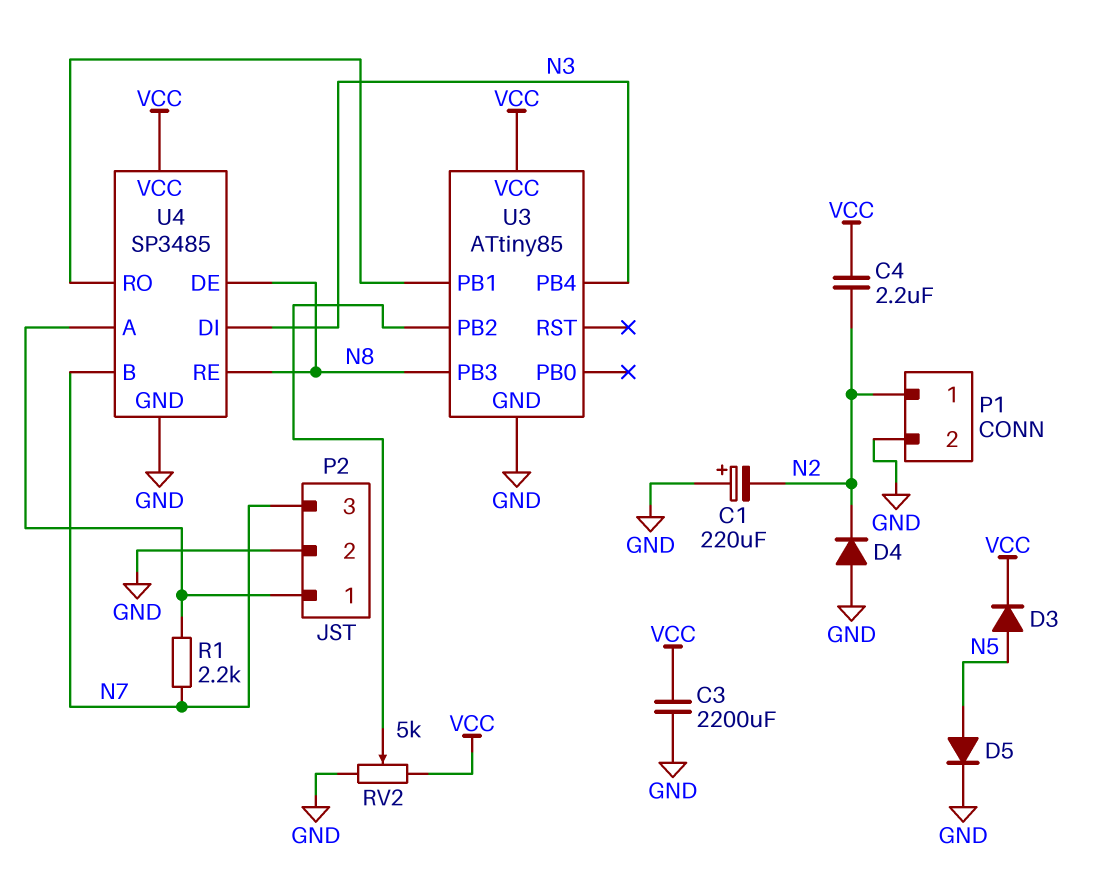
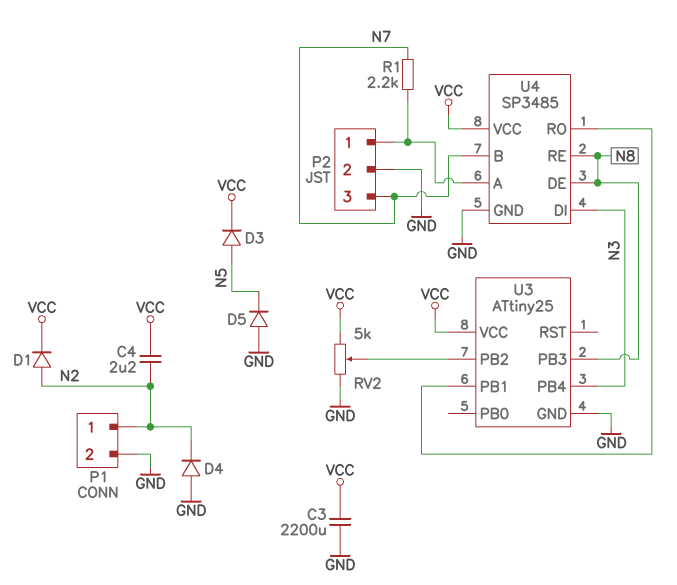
C1: 220uF (plus GND, minus N2) -> none
D1: none -> diode (A N2, K VCC)
D5: diode (A N5, K GND) -> diode (A GND, K N5)
U3: ATtiny85 -> ATtiny25

